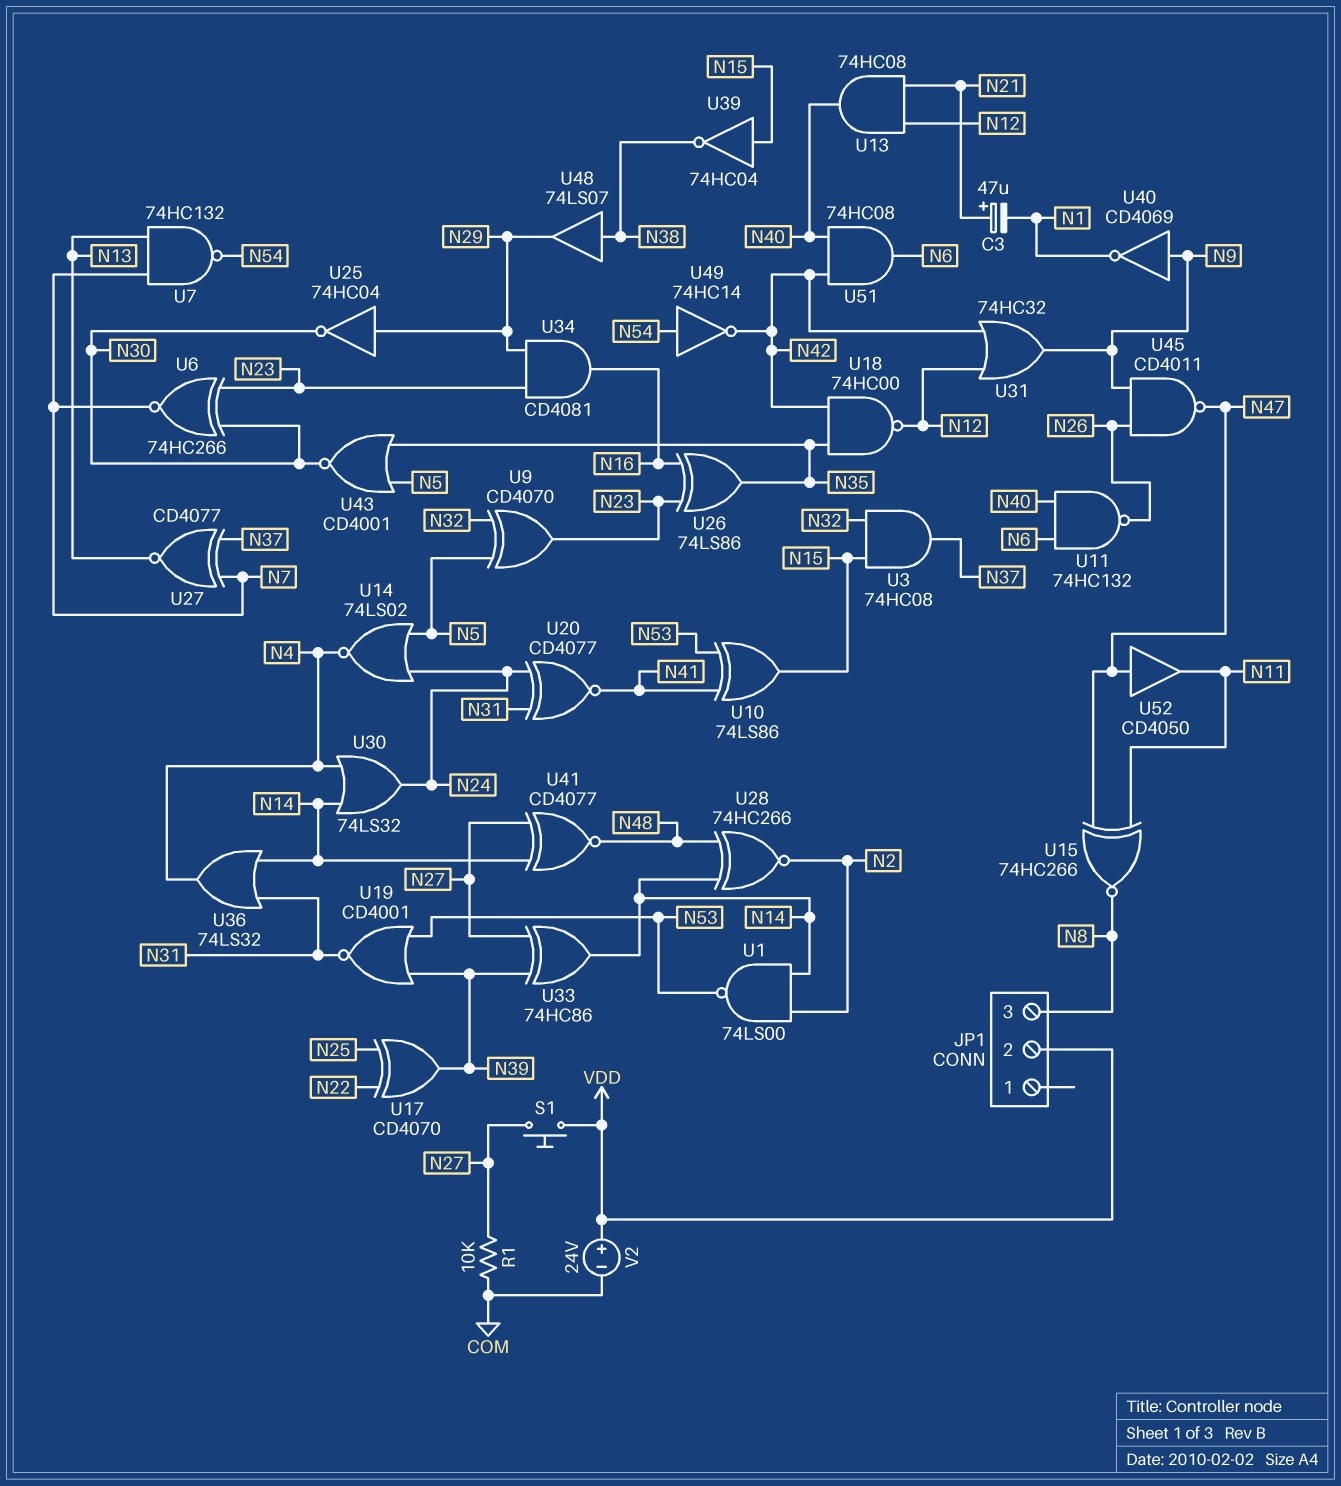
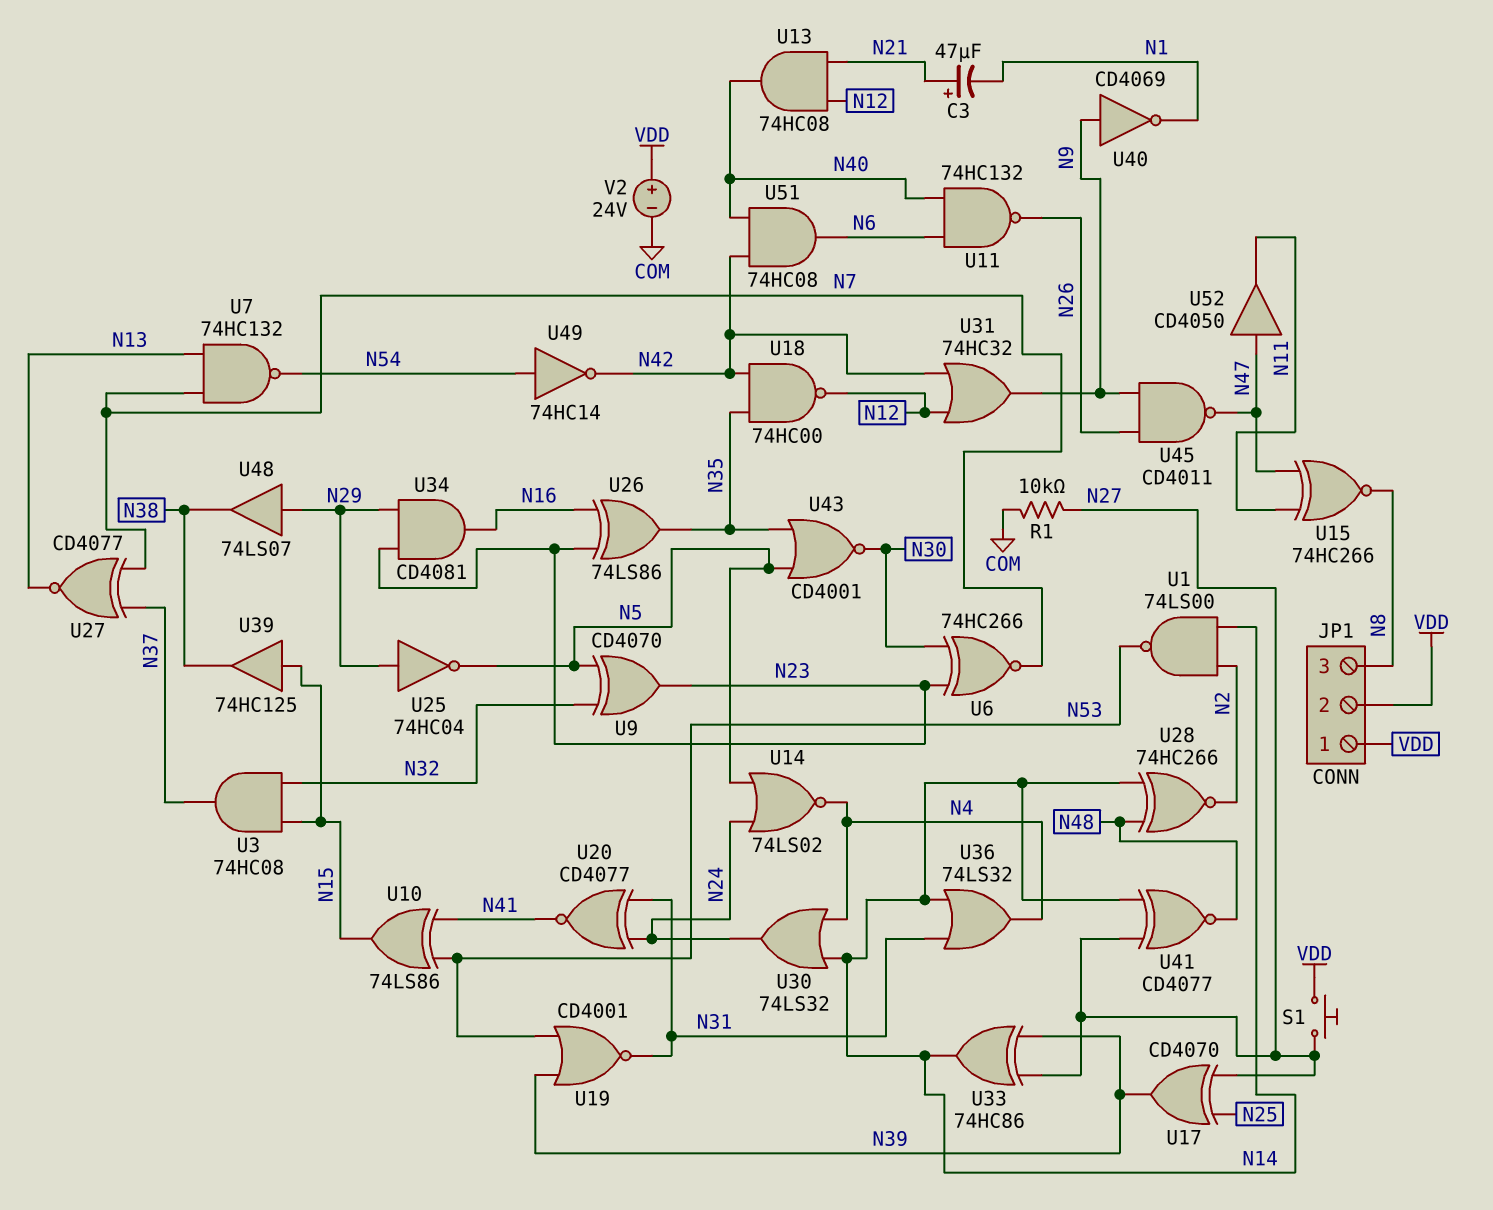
JP1 pin 1: none -> VDD
U17: XOR CD4070 (in N22, in N25, out N39) -> XOR CD4070 (in N25, in N27, out N39)
U25: NOT 74HC04 (in N29, out N30) -> NOT 74HC04 (in N29, out N5)
U39: NOT 74HC04 (in N15, out N38) -> buffer 74HC125 (in N15, out N38)
U48: buffer 74LS07 (in N38, out N29) -> buffer 74LS07 (in N29, out N38)

